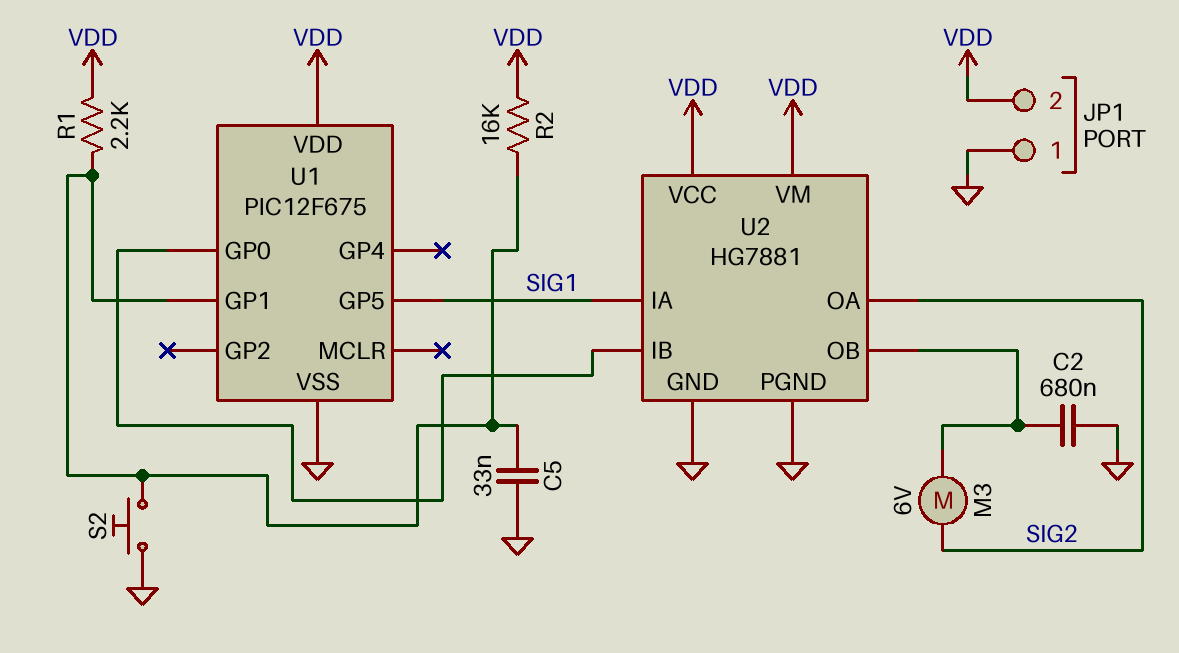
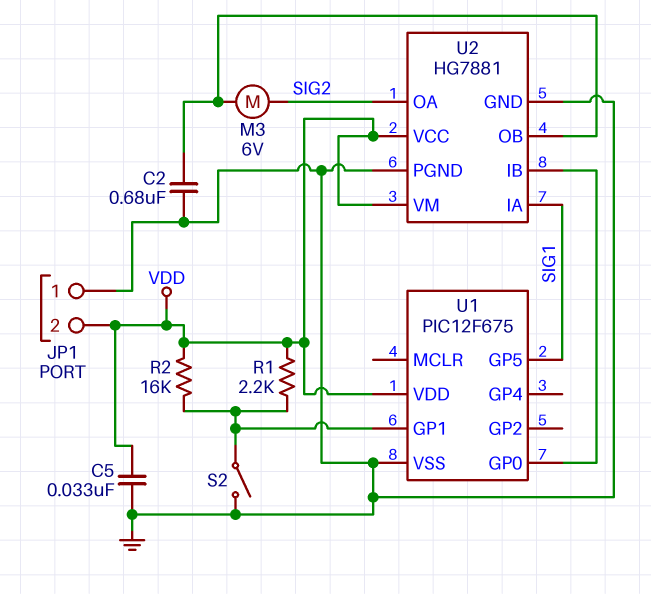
C5: 33nF (GND, U1/GP1) -> 33nF (GND, VDD)
S2: button (GND, U1/GP1) -> switch (GND, U1/GP1)

